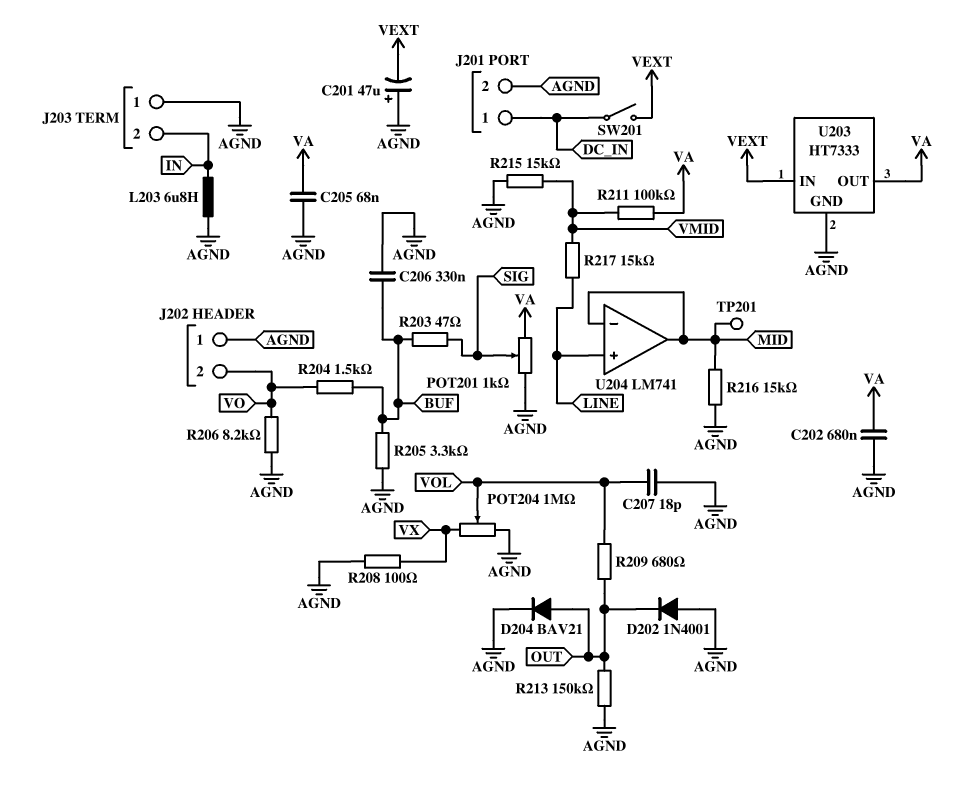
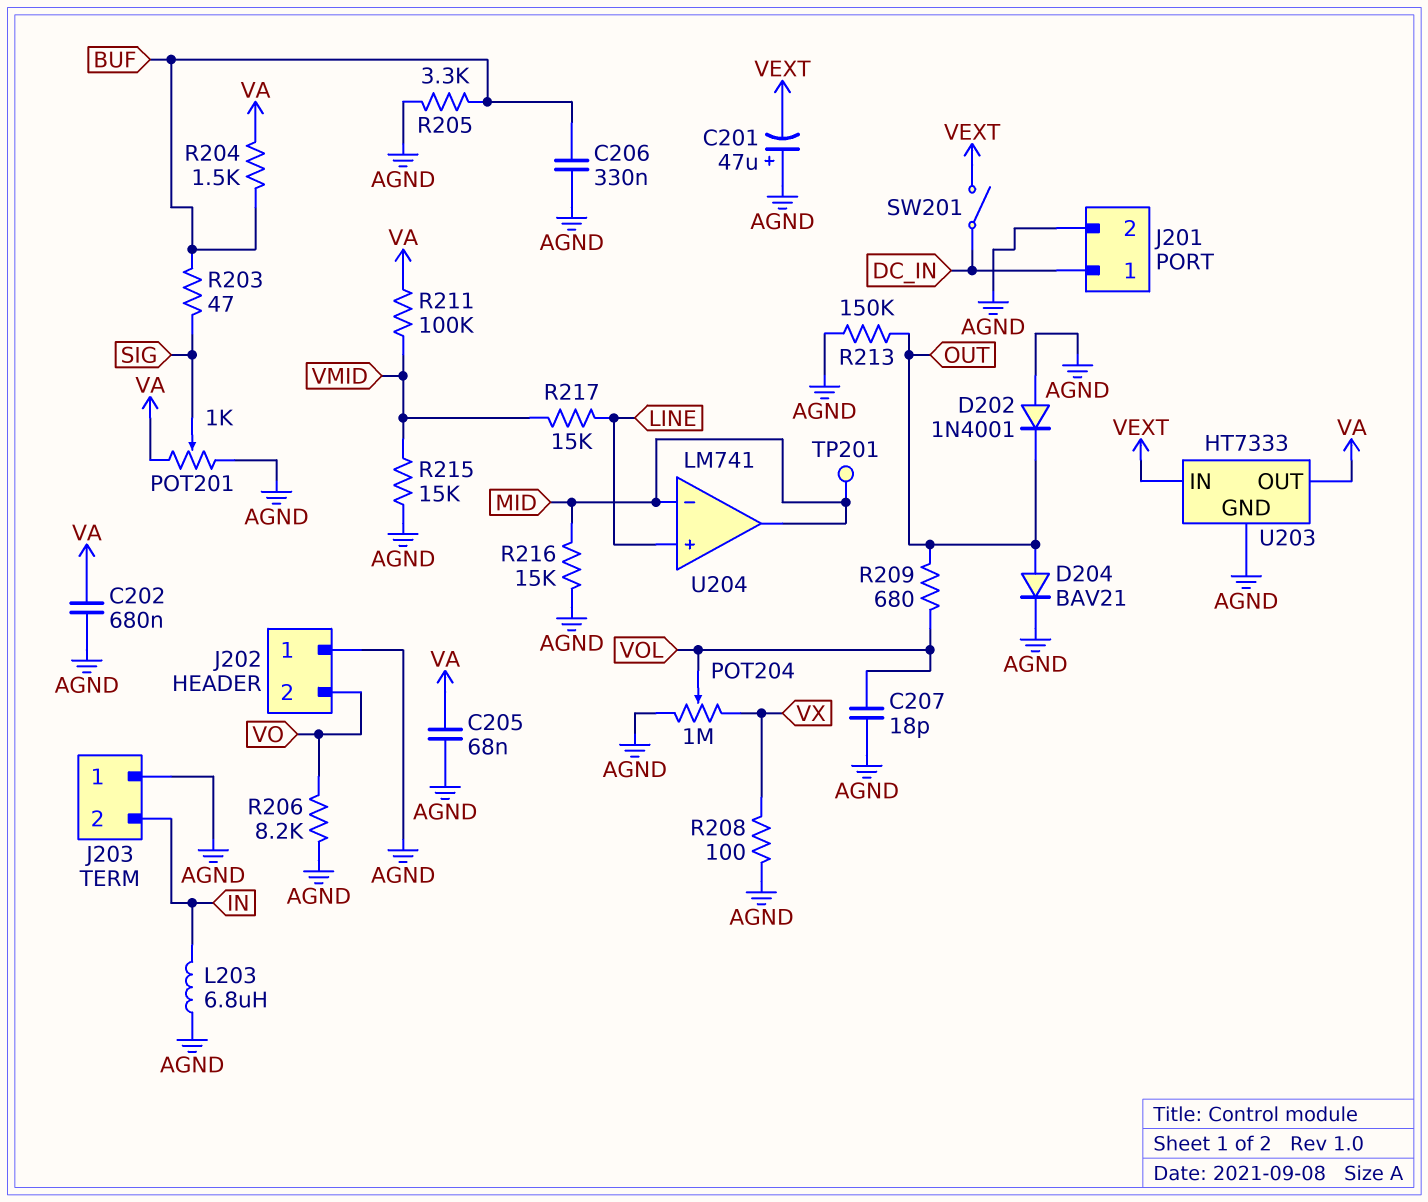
R204: 1.5k (BUF, VO) -> 1.5k (BUF, VA)

